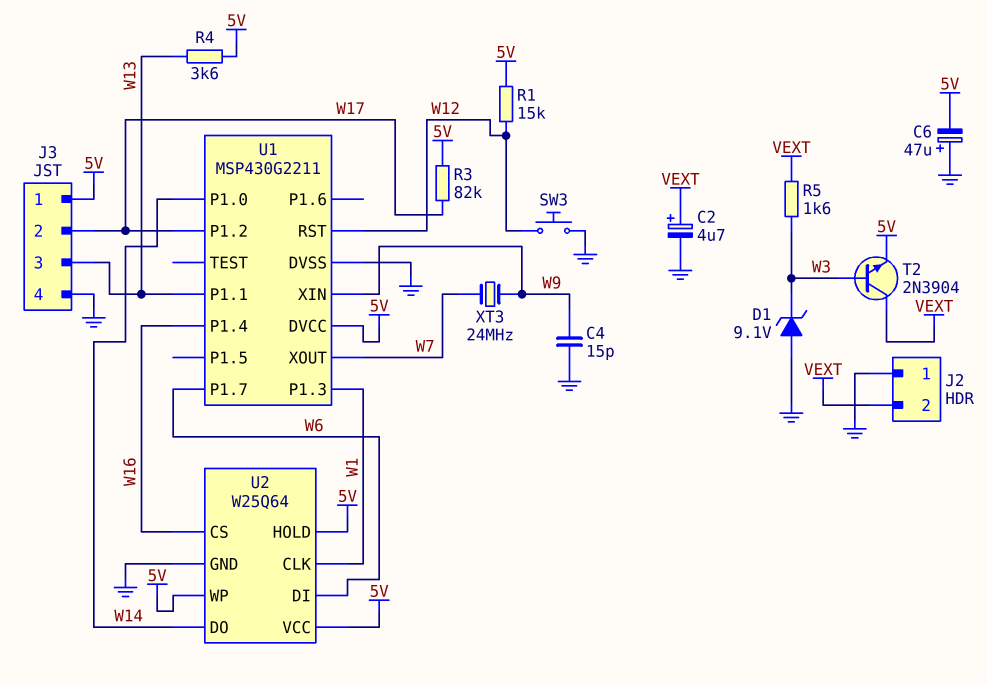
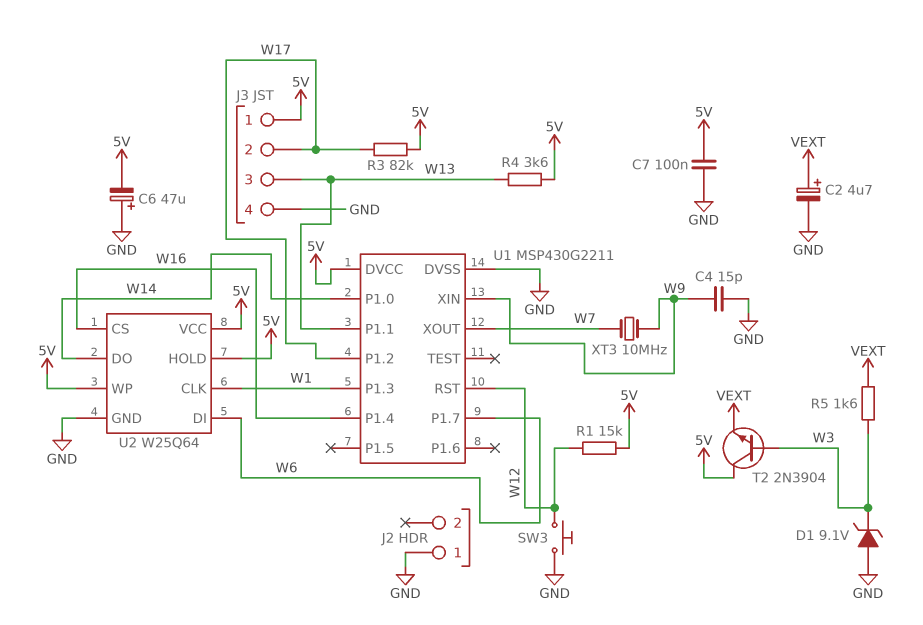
C7: none -> 100nF (5V, GND)
J2 pin 2: VEXT -> none
T2: NPN 2N3904 (B W3, C VEXT, E 5V) -> NPN 2N3904 (B W3, C 5V, E VEXT)
XT3: 24MHz (W7, W9) -> 10MHz (W7, W9)

